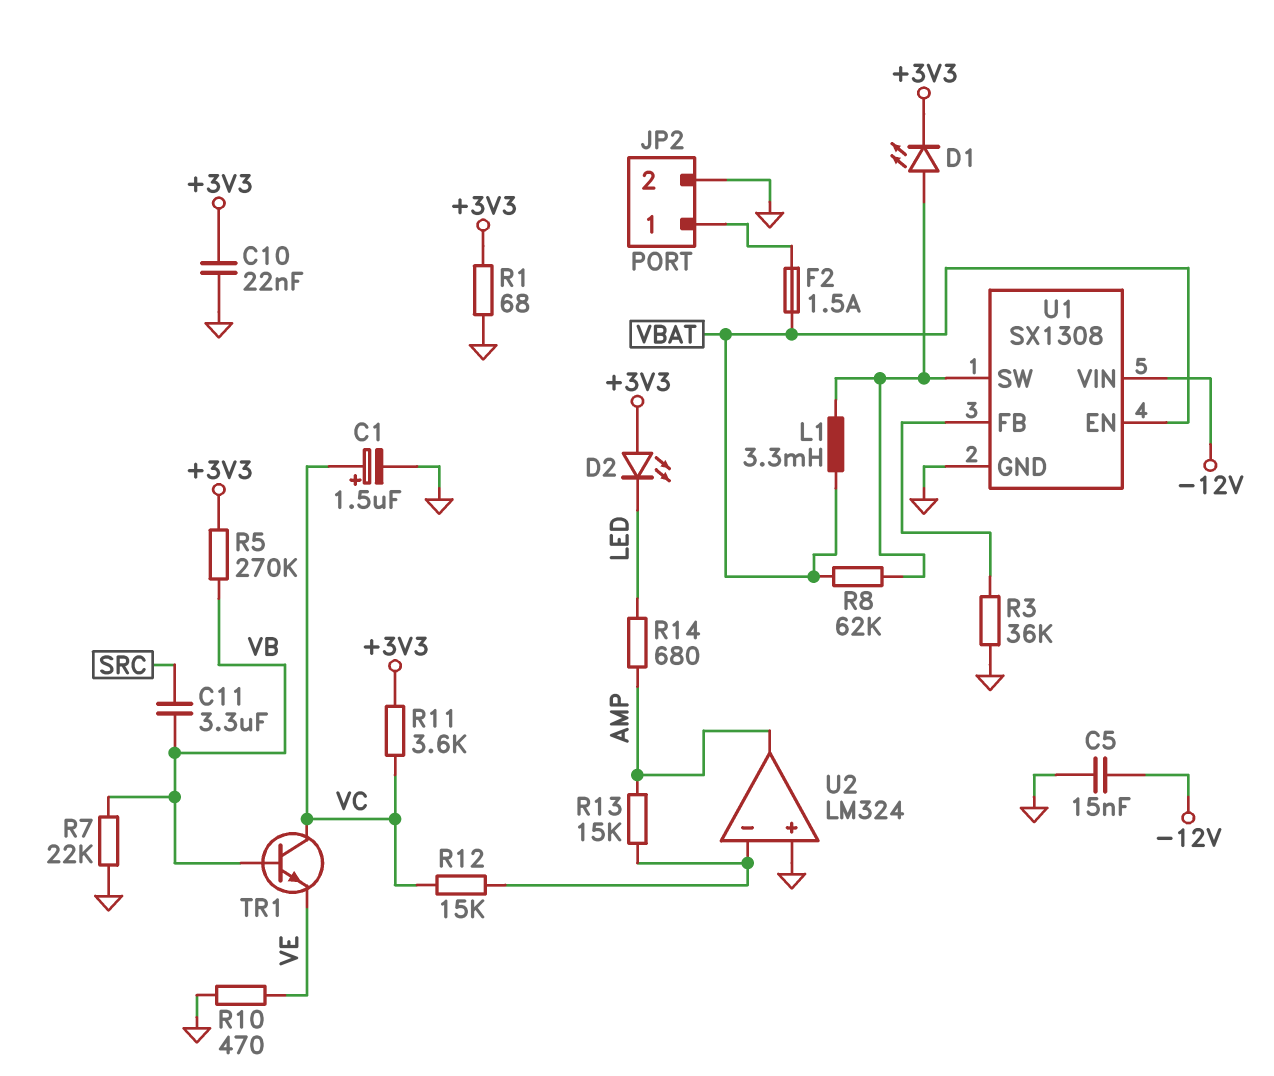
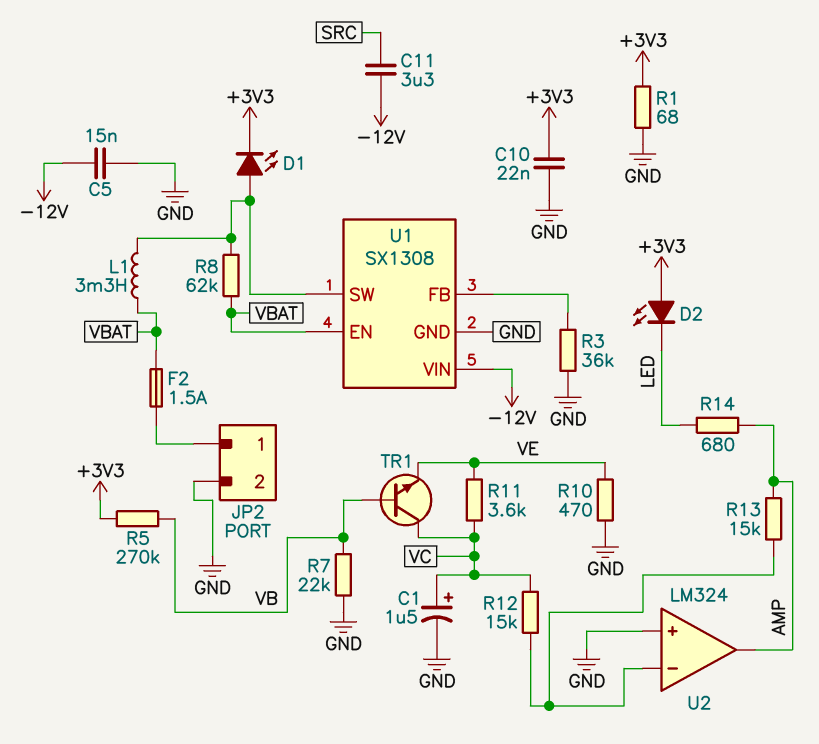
C11: 3.3uF (SRC, VB) -> 3.3uF (-12V, SRC)
R11: 3.6k (+3V3, VC) -> 3.6k (VC, VE)

